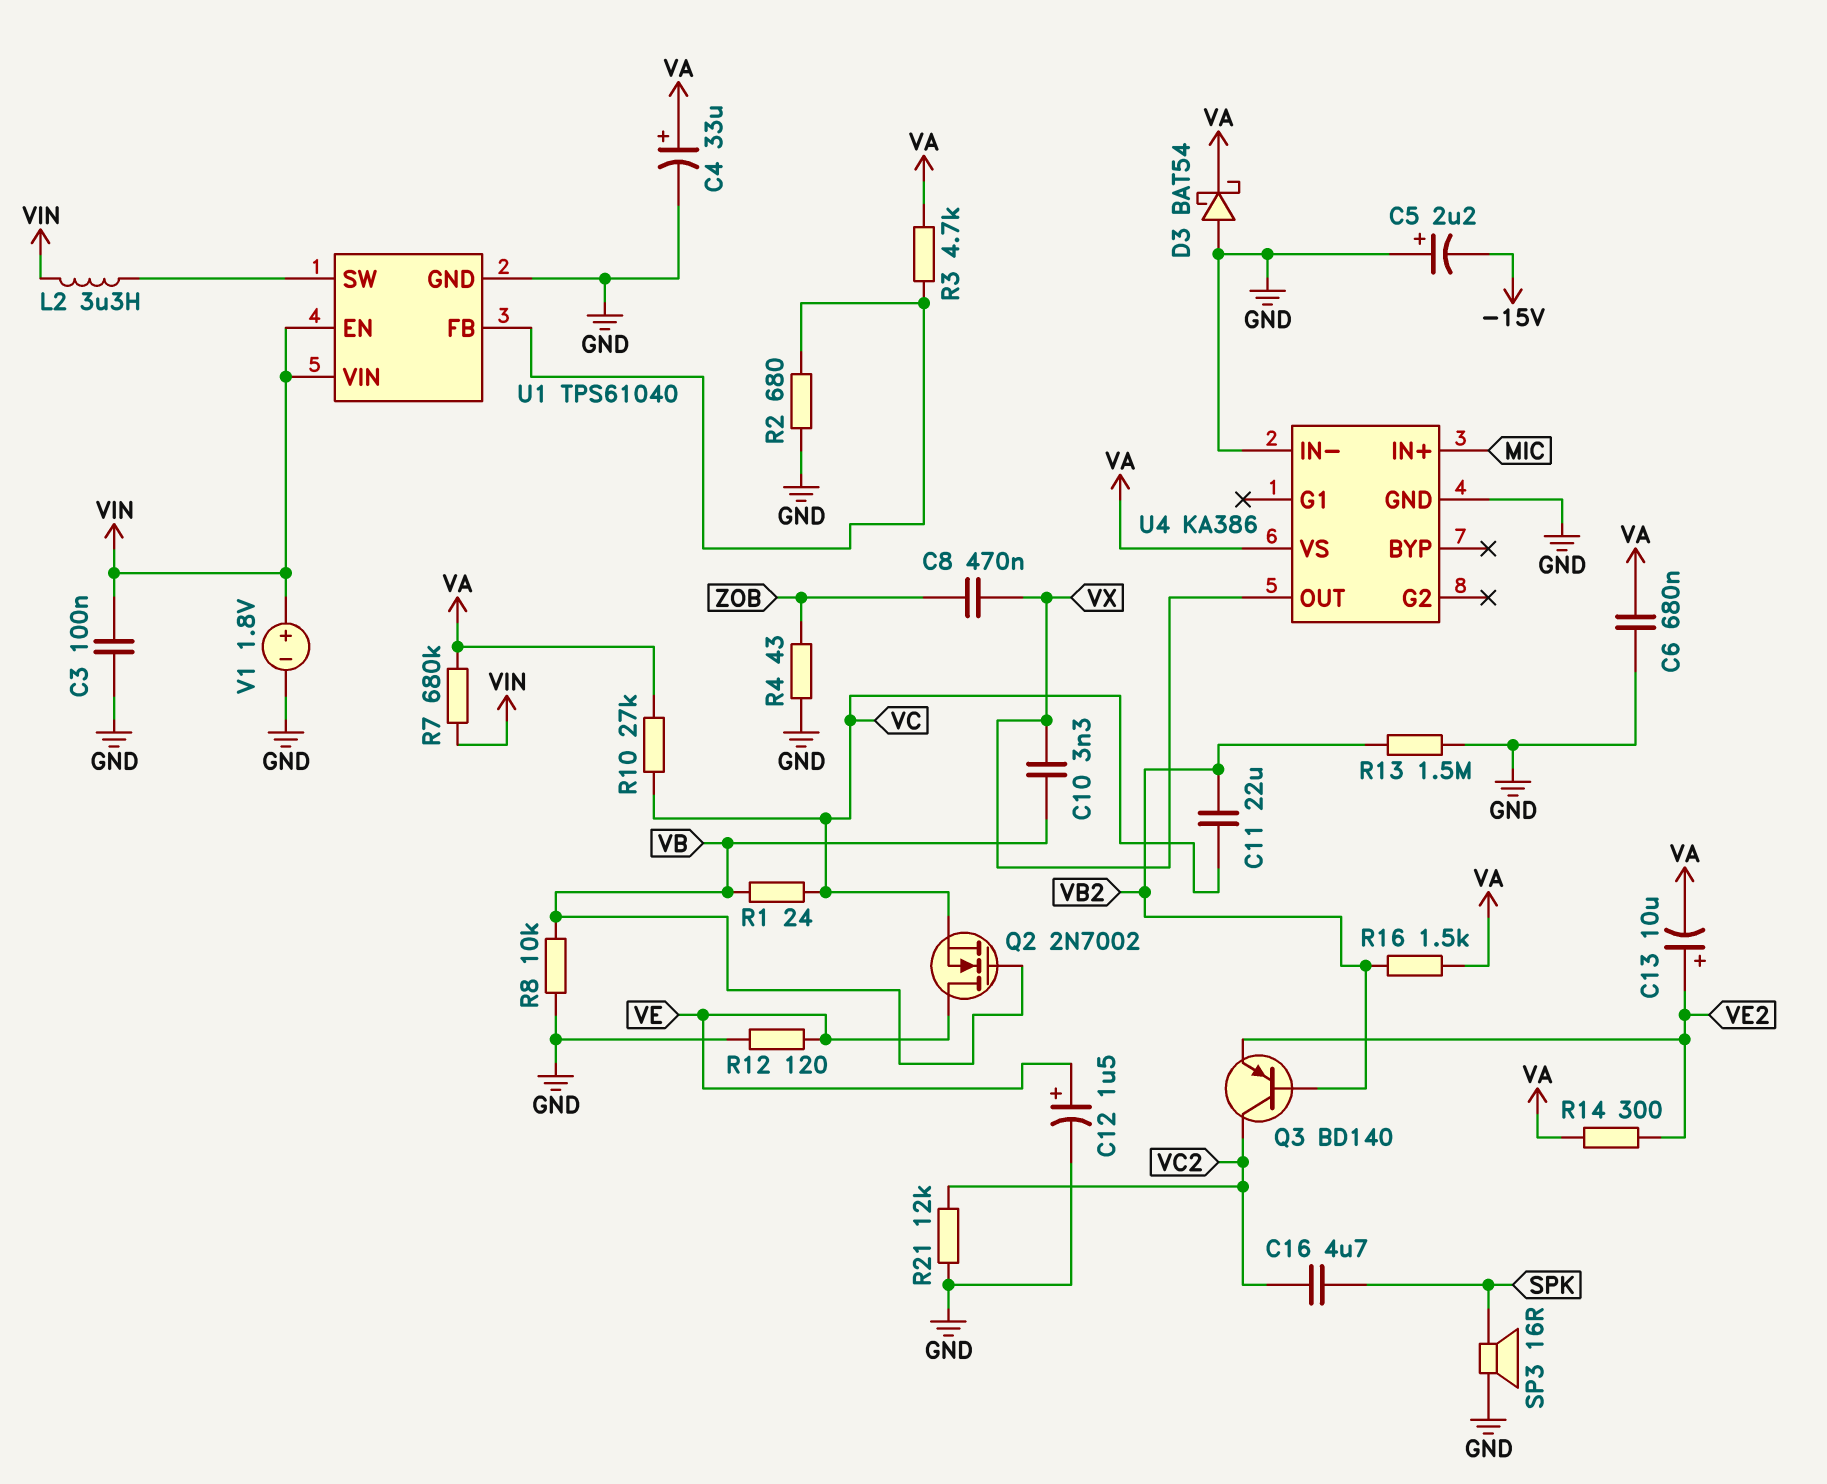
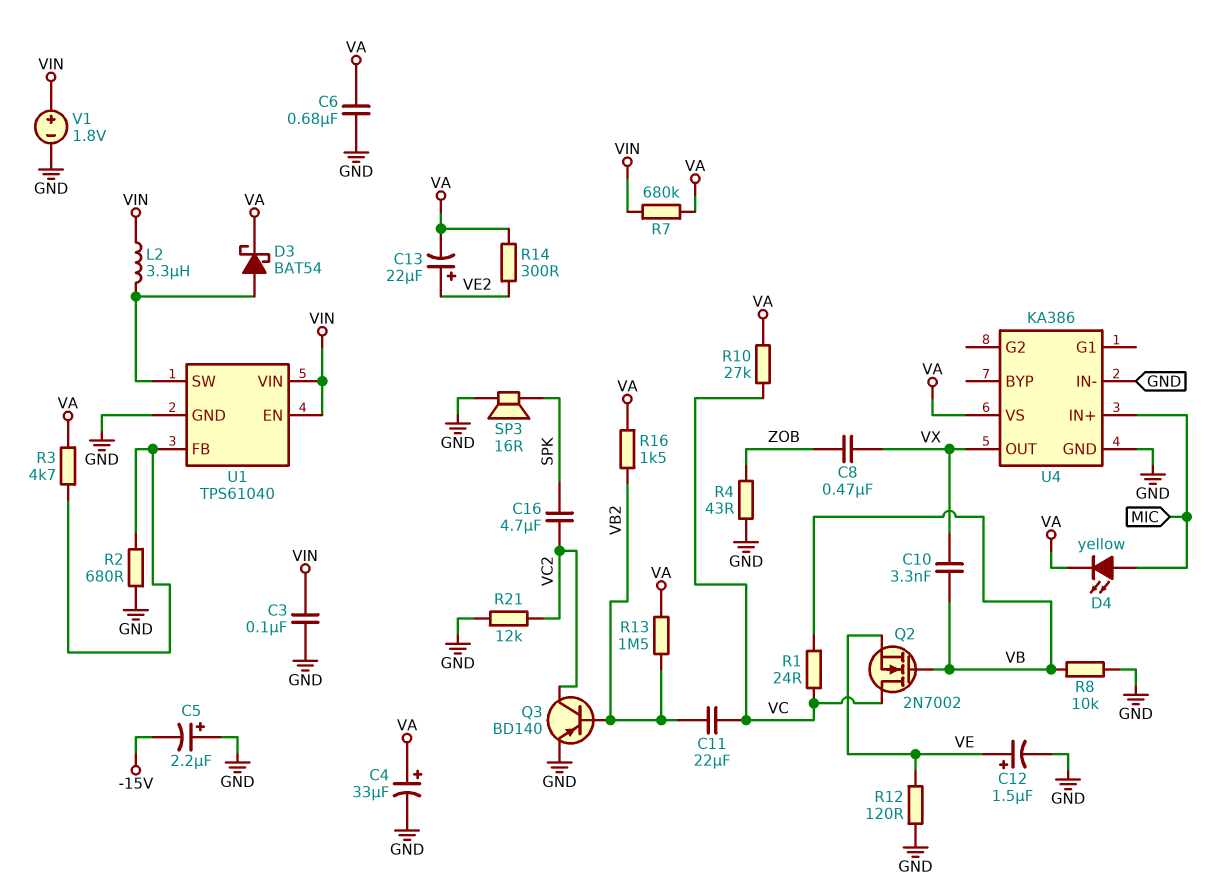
C13: 10uF (plus VE2, minus VA) -> 22uF (plus VE2, minus VA)
D3: schottky BAT54 (A GND, K VA) -> schottky BAT54 (A U1/SW, K VA)
D4: none -> LED yellow (A MIC, K VA)
Q2: NMOS 2N7002 (G VB, D VE, S VC) -> NMOS 2N7002 (G VB, D VC, S VE)
Q3: PNP BD140 (B VB2, C VC2, E VE2) -> PNP BD140 (B VB2, C VC2, E GND)
R13: 1.5M (GND, VB2) -> 1.5M (VA, VB2)

